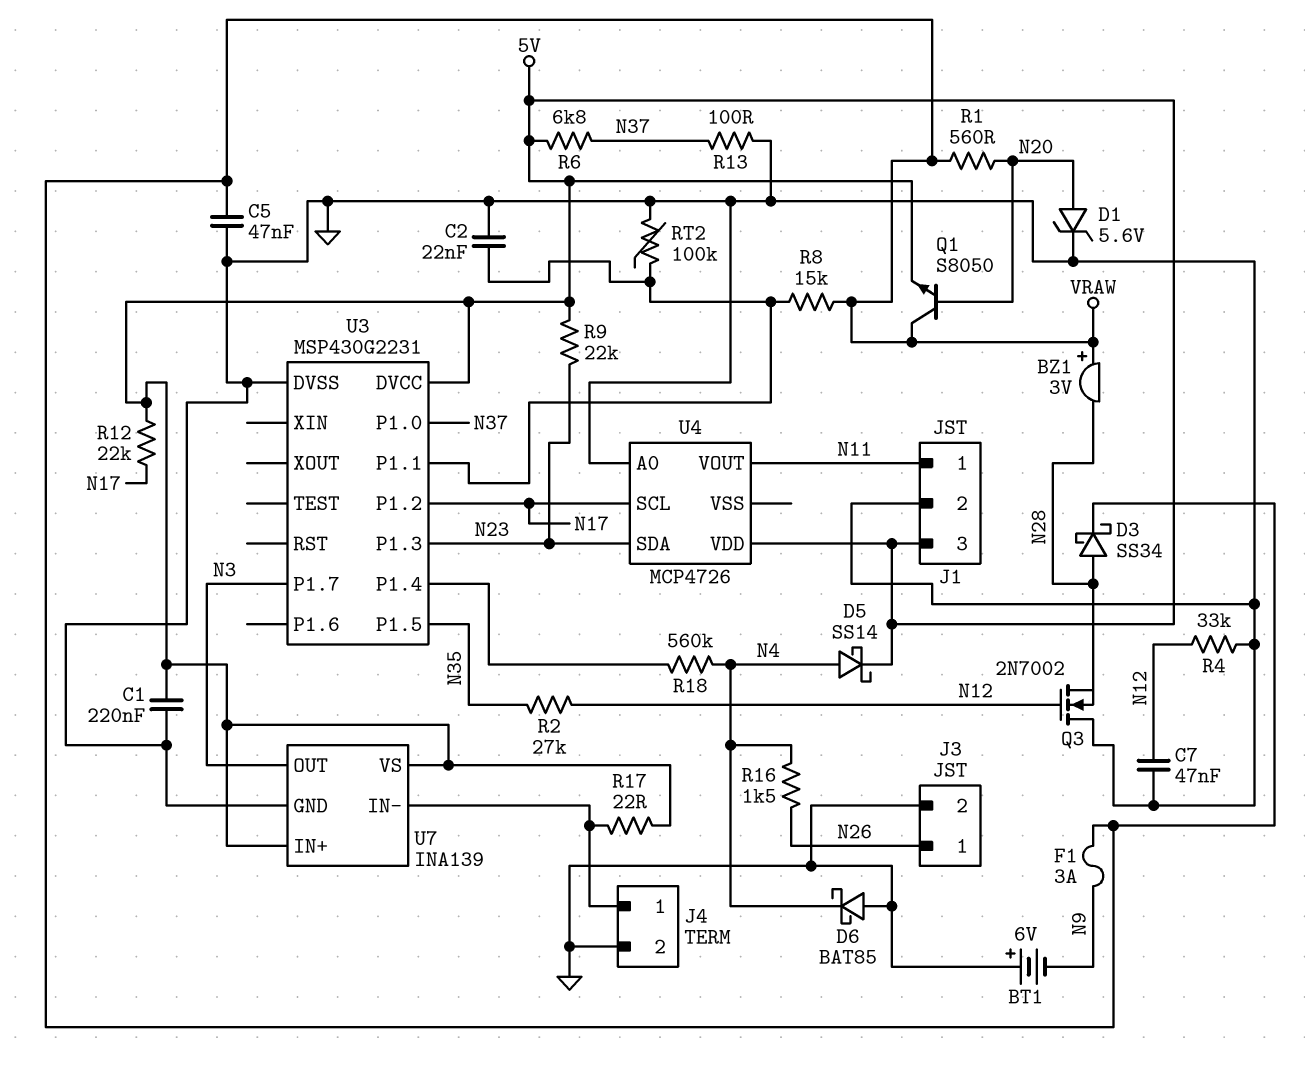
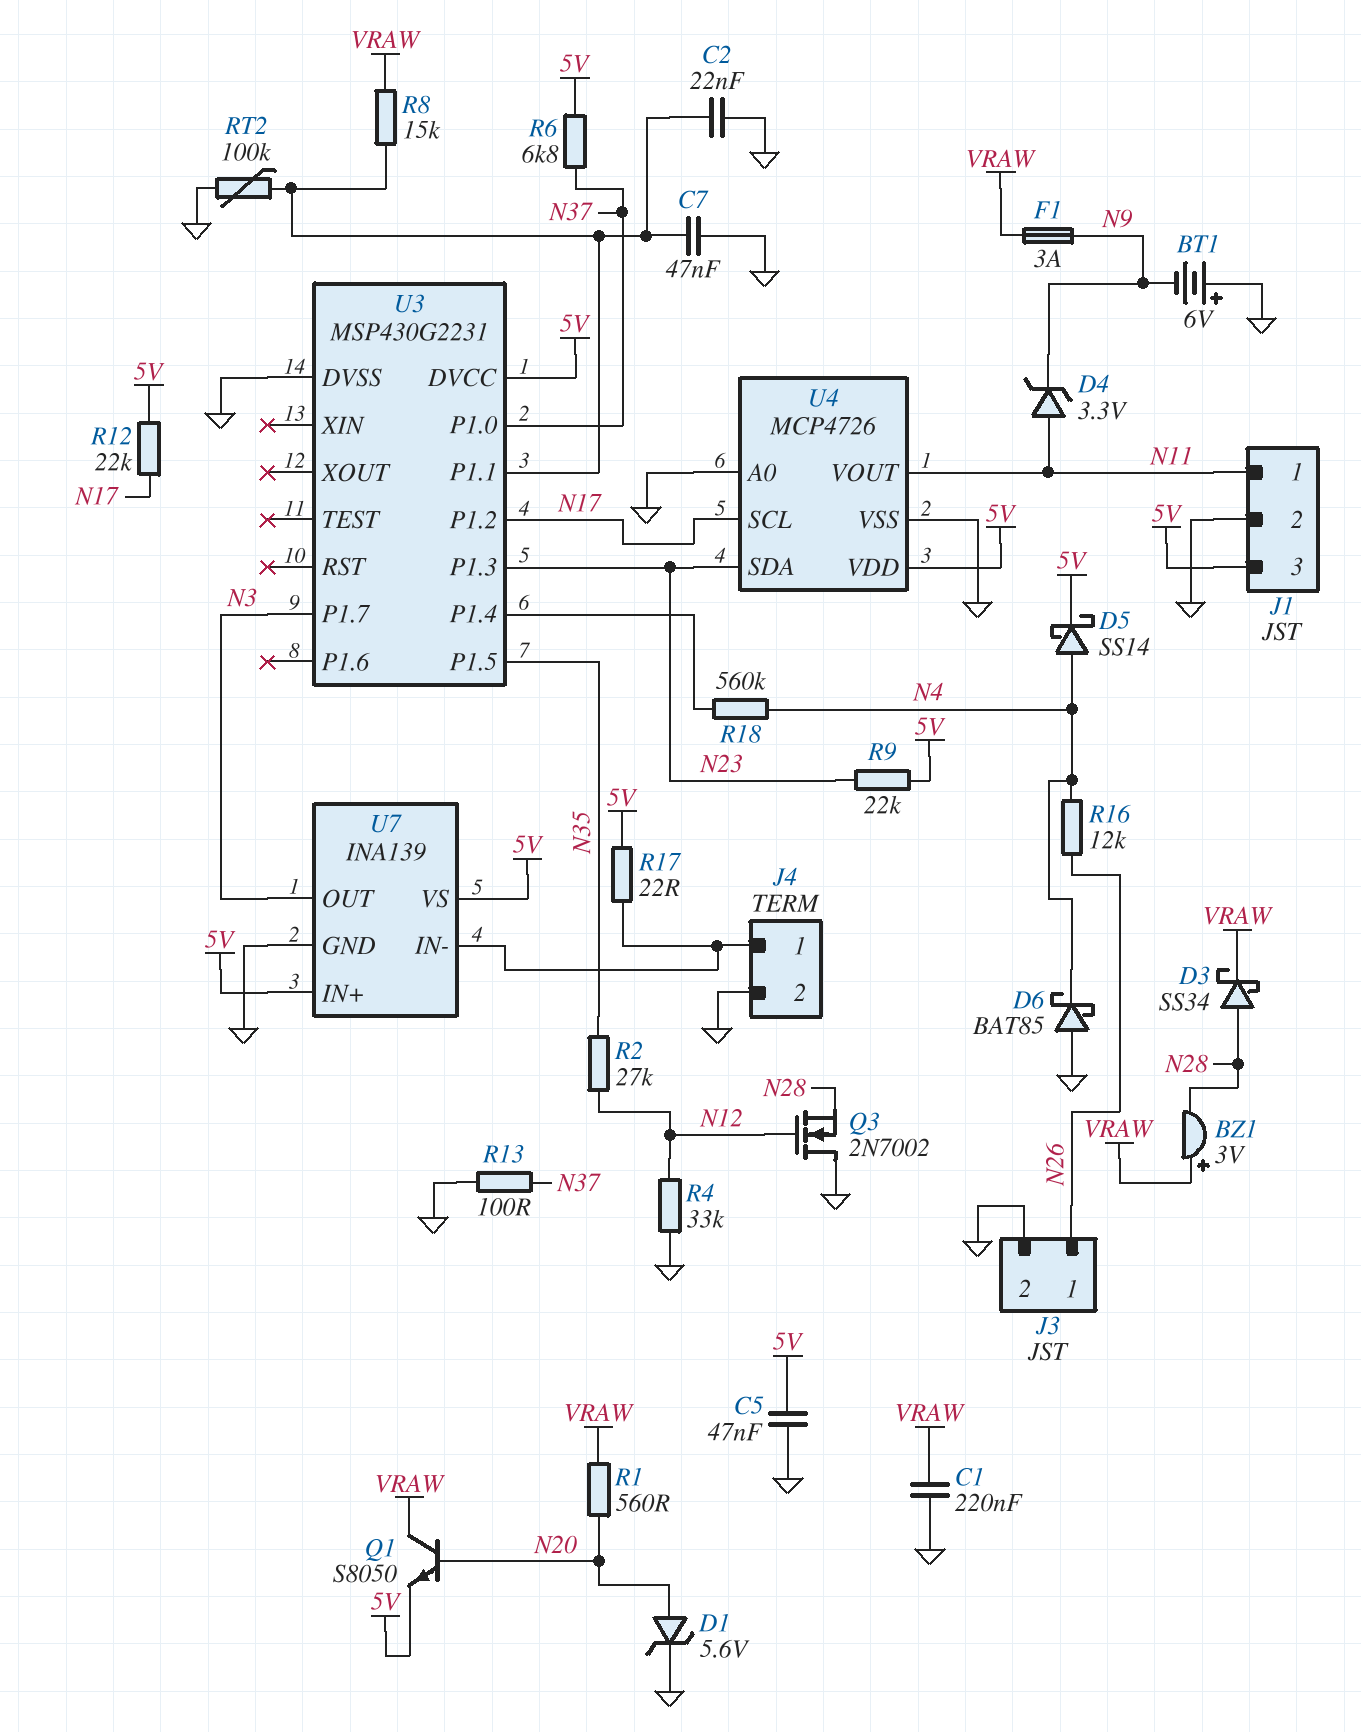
C1: 220nF (5V, GND) -> 220nF (GND, VRAW)
C5: 47nF (GND, VRAW) -> 47nF (5V, GND)
C7: 47nF (GND, N12) -> 47nF (GND, U3/P1.1)
D4: none -> zener 3.3V (A N11, K N9)
R16: 1.5k (N4, N26) -> 12k (N4, N26)
U4 pin VSS: none -> GND

